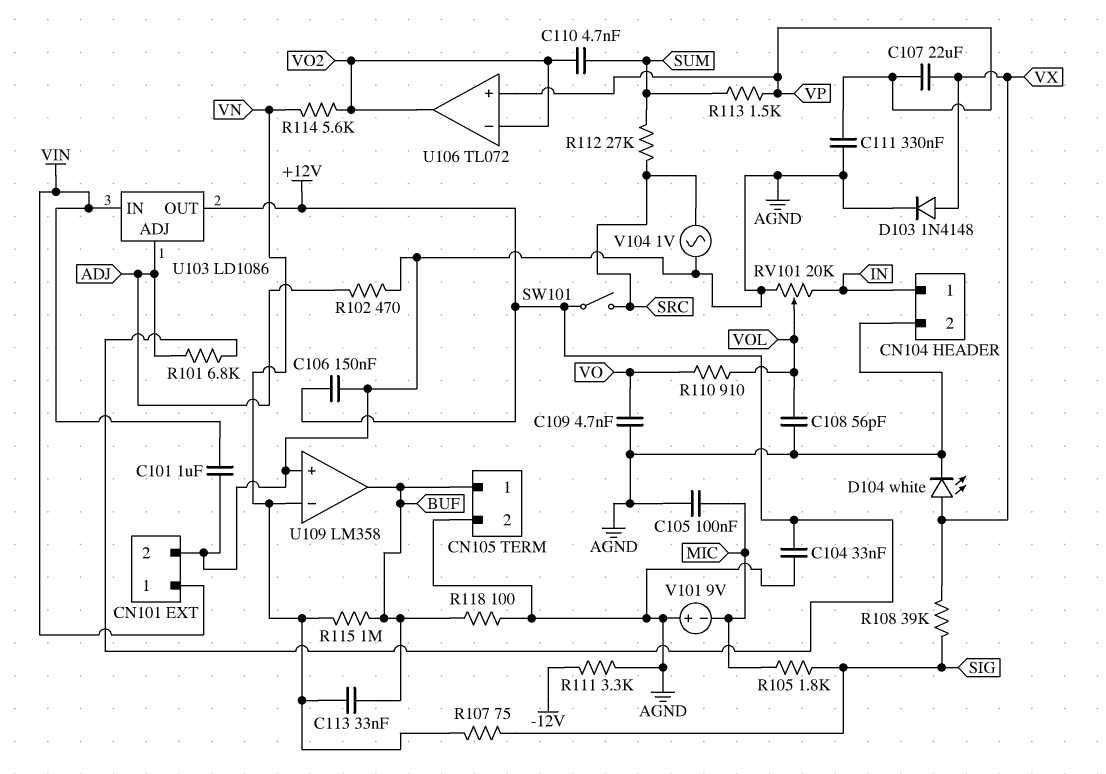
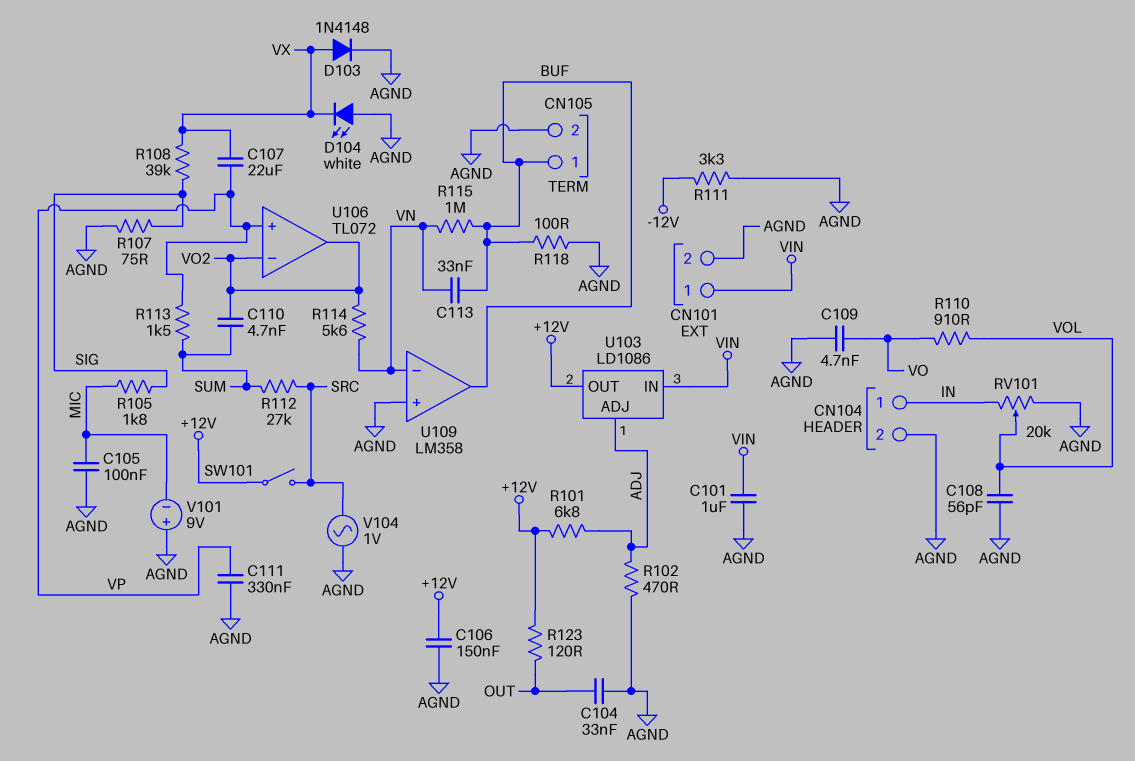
C104: 33nF (+12V, AGND) -> 33nF (AGND, OUT)
D104: LED white (A VX, K AGND) -> LED white (A AGND, K VX)
R107: 75 (SIG, VN) -> 75 (AGND, SIG)
R123: none -> 120 (+12V, OUT)

